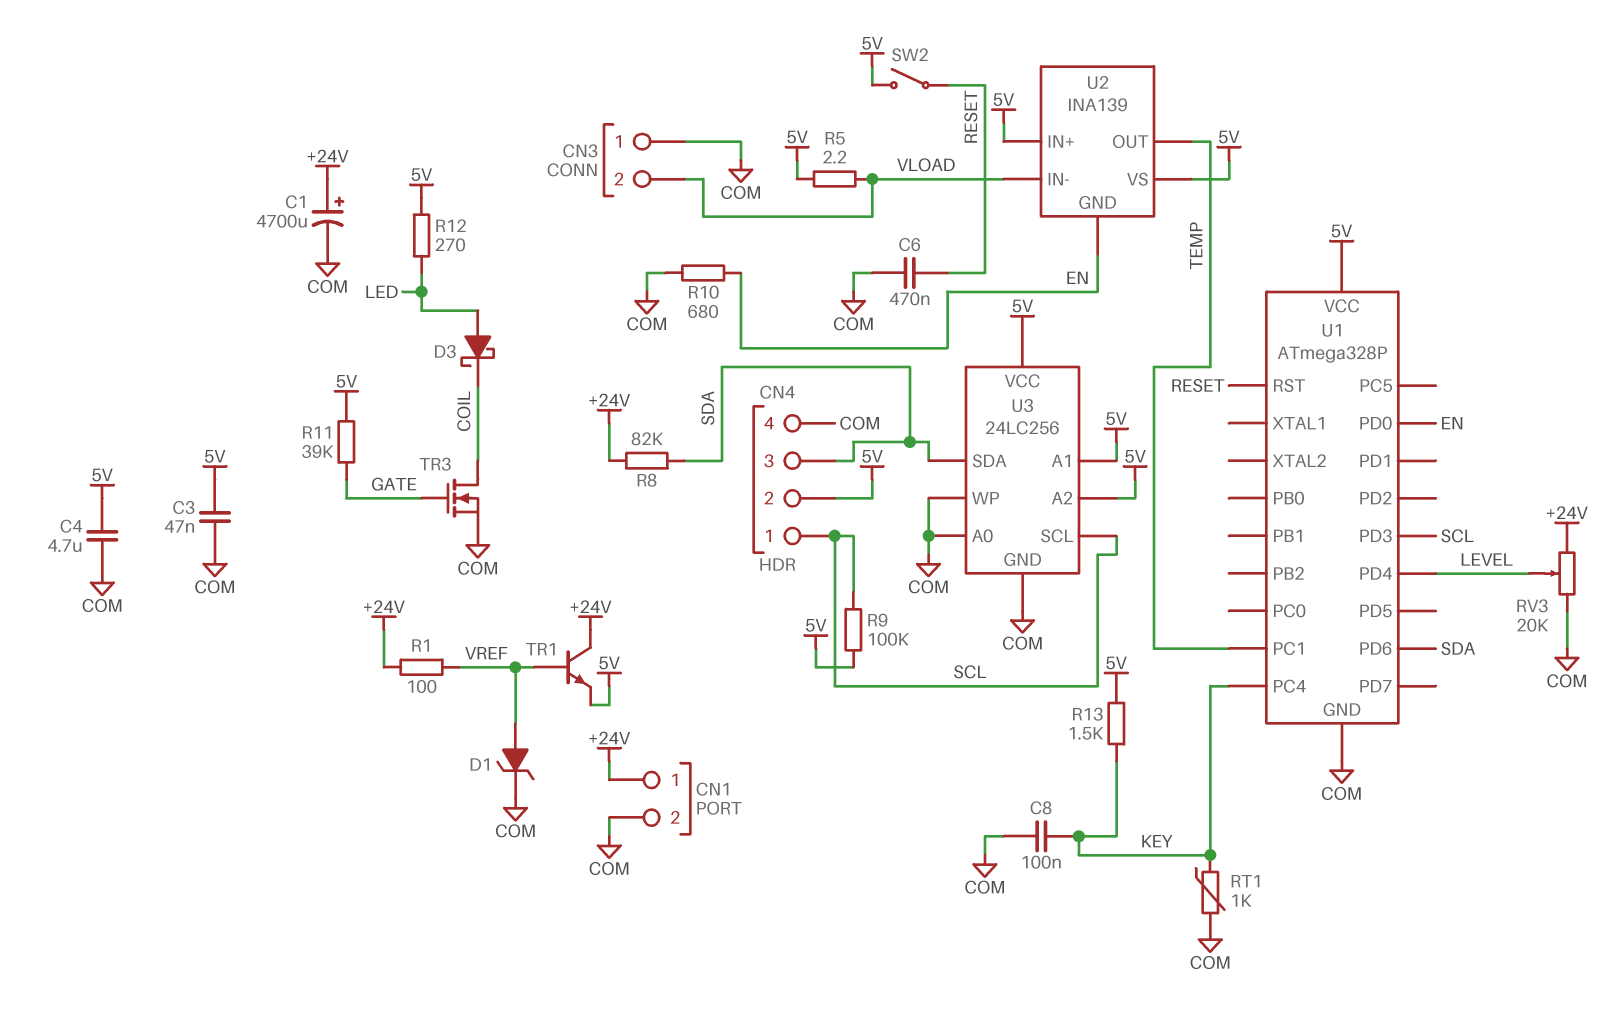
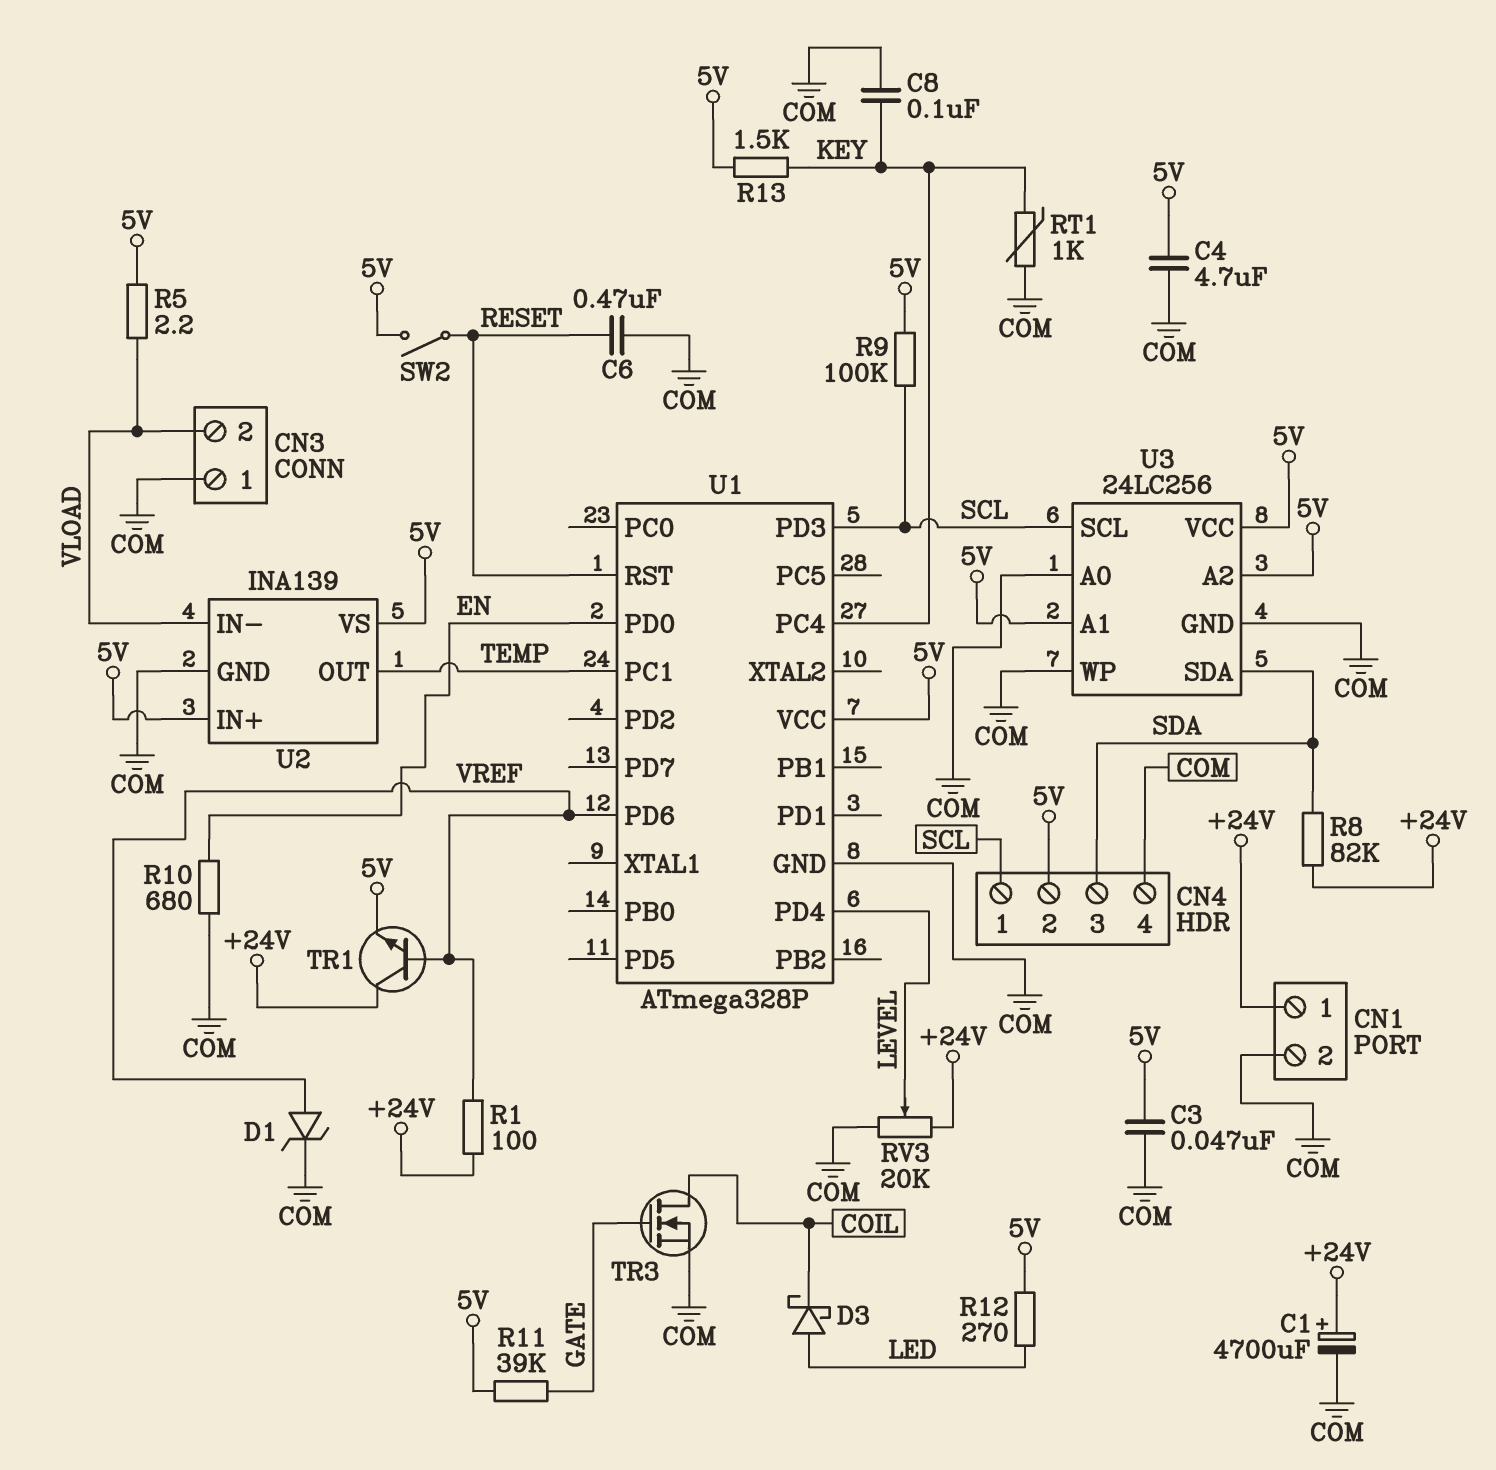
U1 pin PD6: SDA -> VREF
U2 pin GND: EN -> COM

